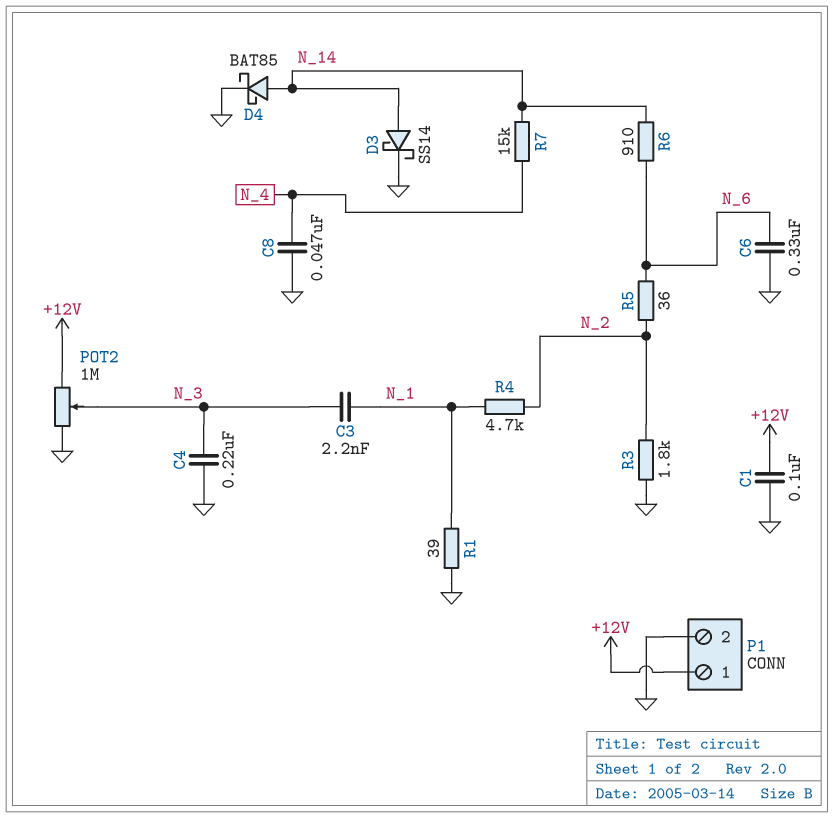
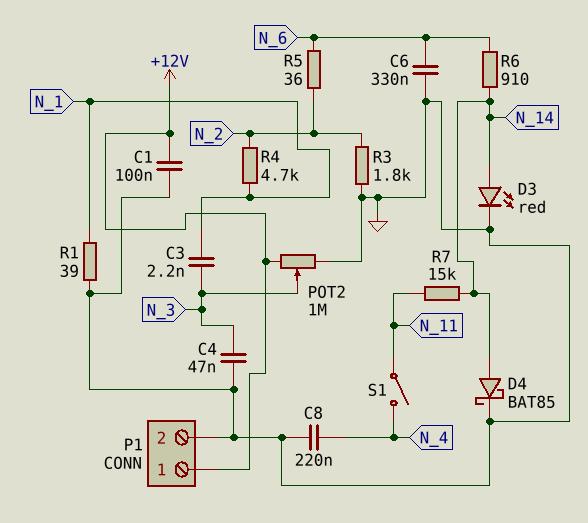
C4: 220nF (GND, N_3) -> 47nF (GND, N_3)
C8: 47nF (GND, N_4) -> 220nF (GND, N_4)
D3: schottky SS14 (A N_14, K GND) -> LED red (A N_14, K GND)
R7: 15k (N_4, N_14) -> 15k (N_11, N_14)
S1: none -> switch (N_4, N_11)

